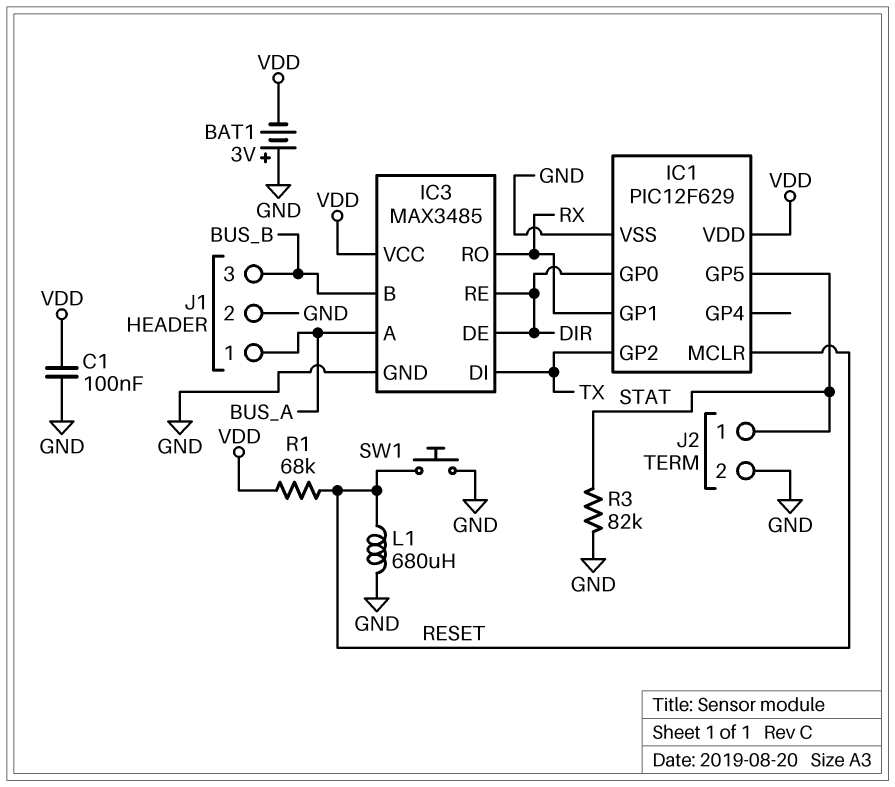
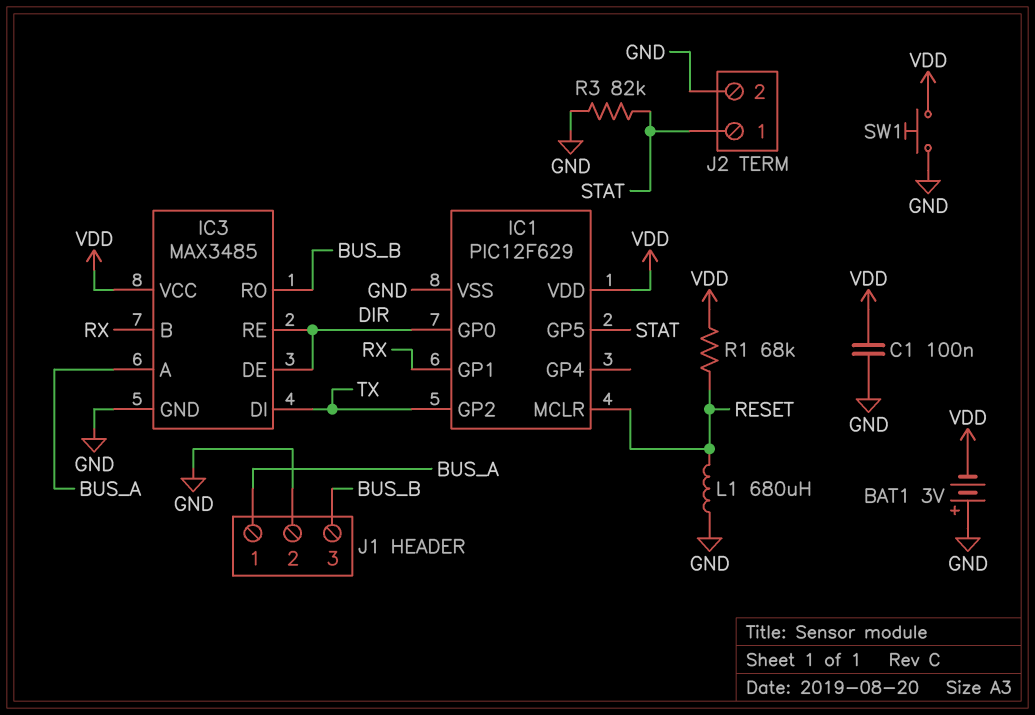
IC3 pin B: BUS_B -> RX
IC3 pin RO: RX -> BUS_B
SW1: button (GND, RESET) -> button (GND, VDD)

